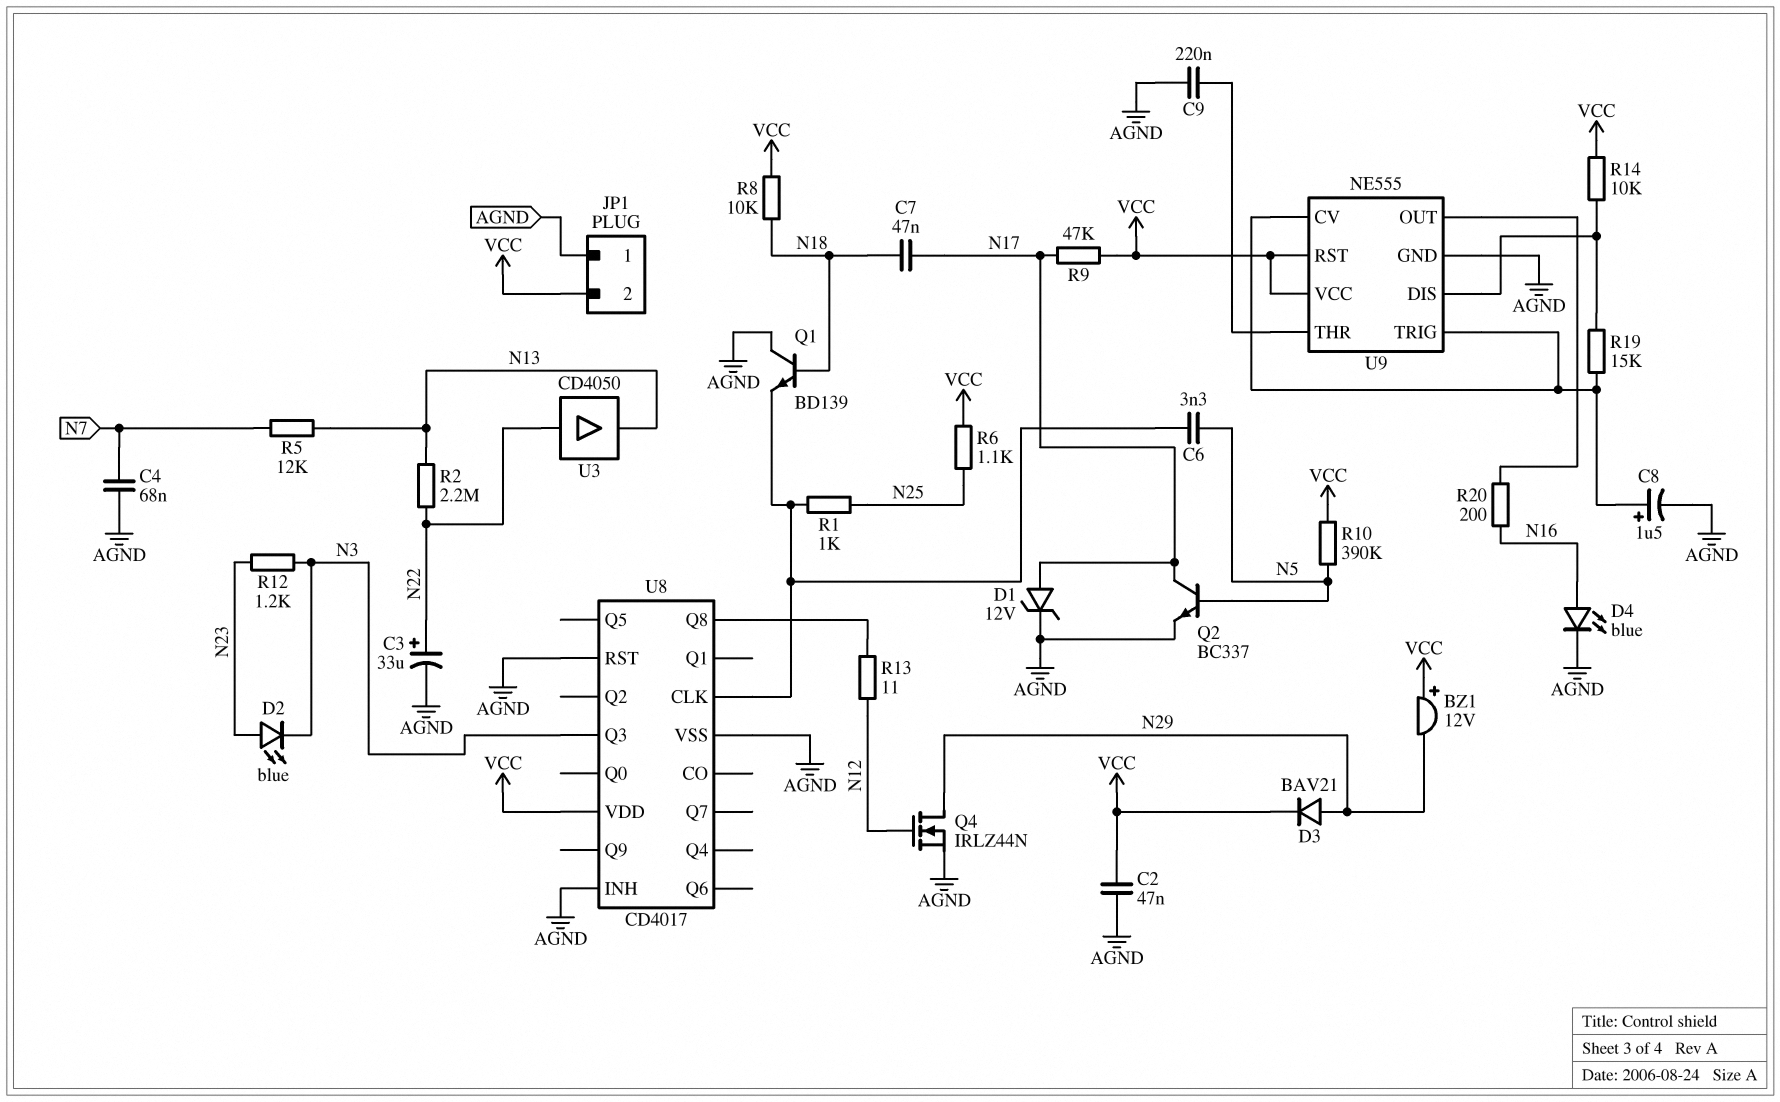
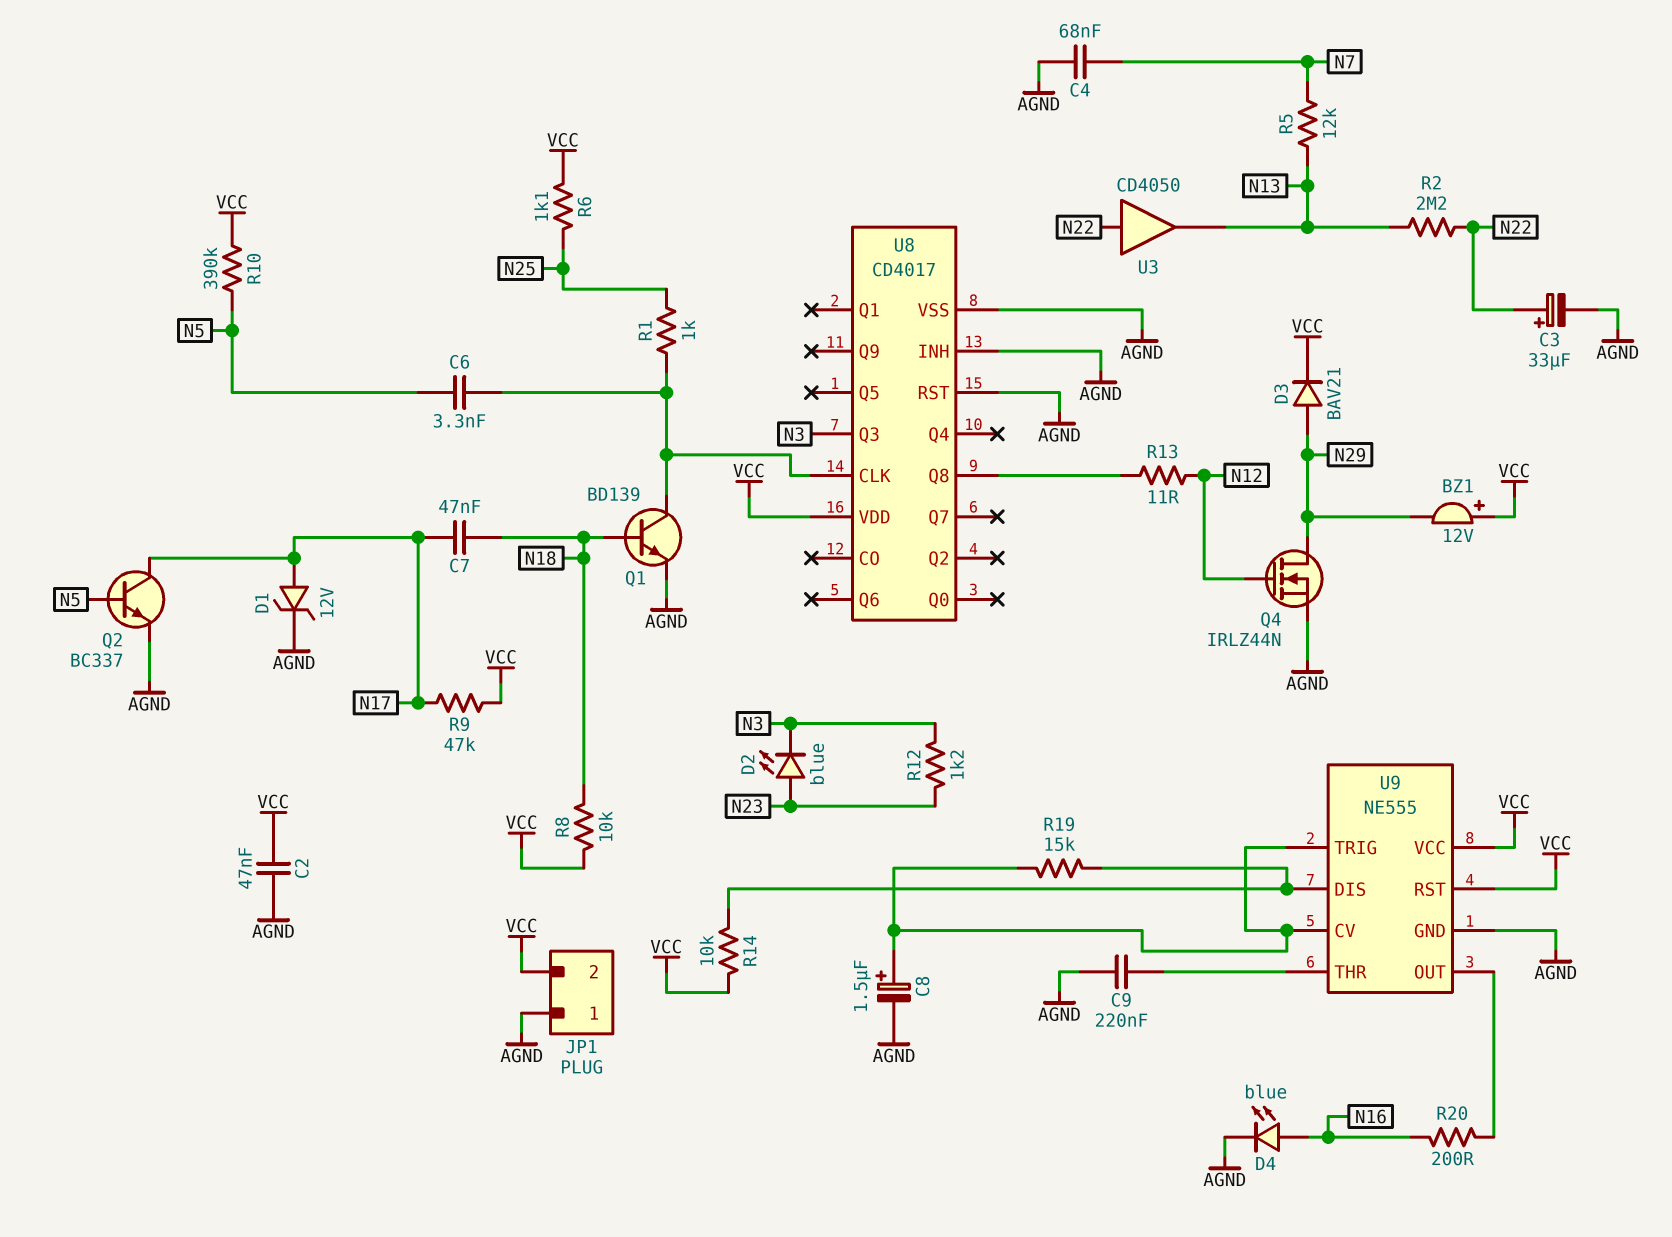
Q1: NPN BD139 (B N18, C AGND, E U8/CLK) -> NPN BD139 (B N18, C U8/CLK, E AGND)

